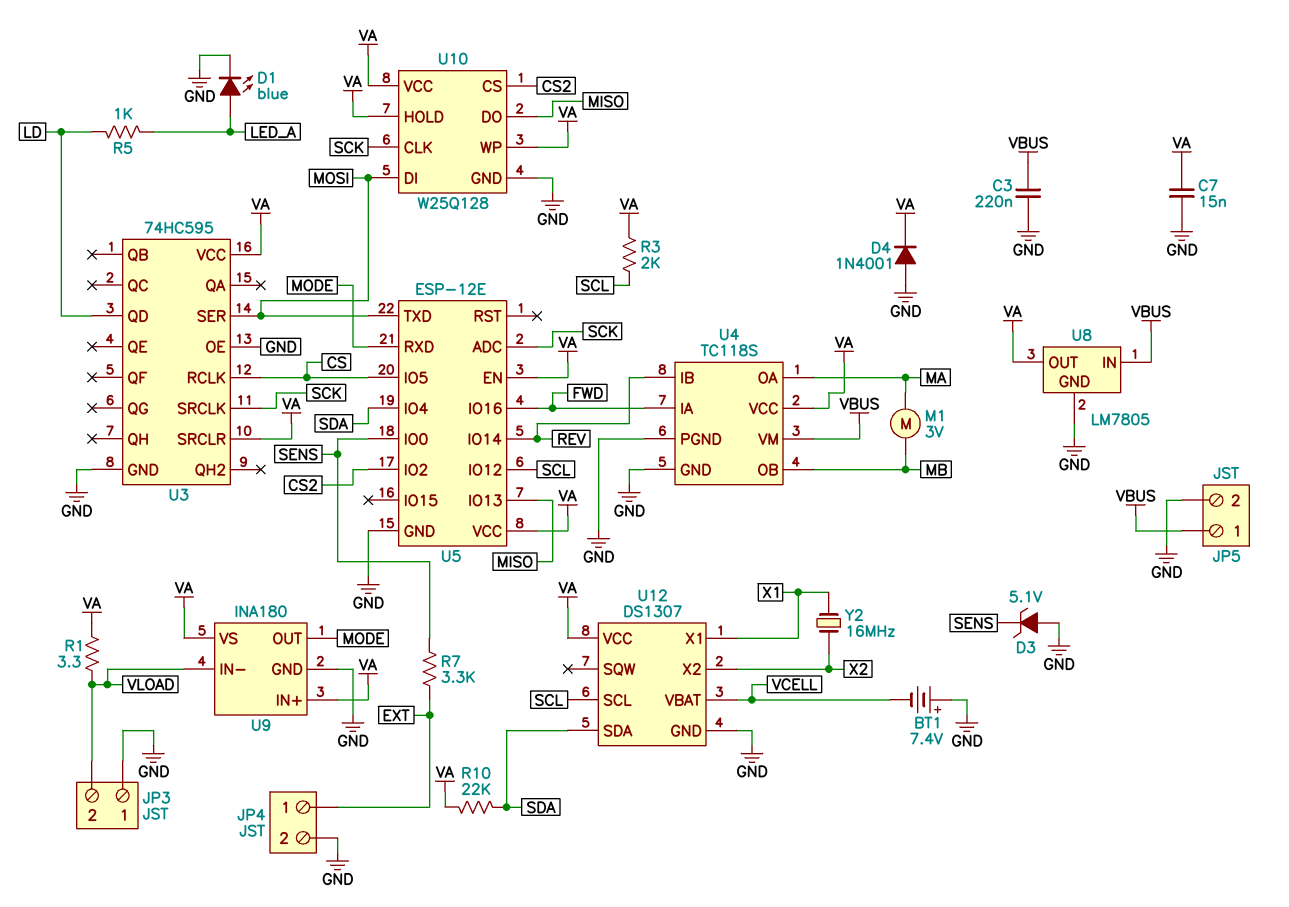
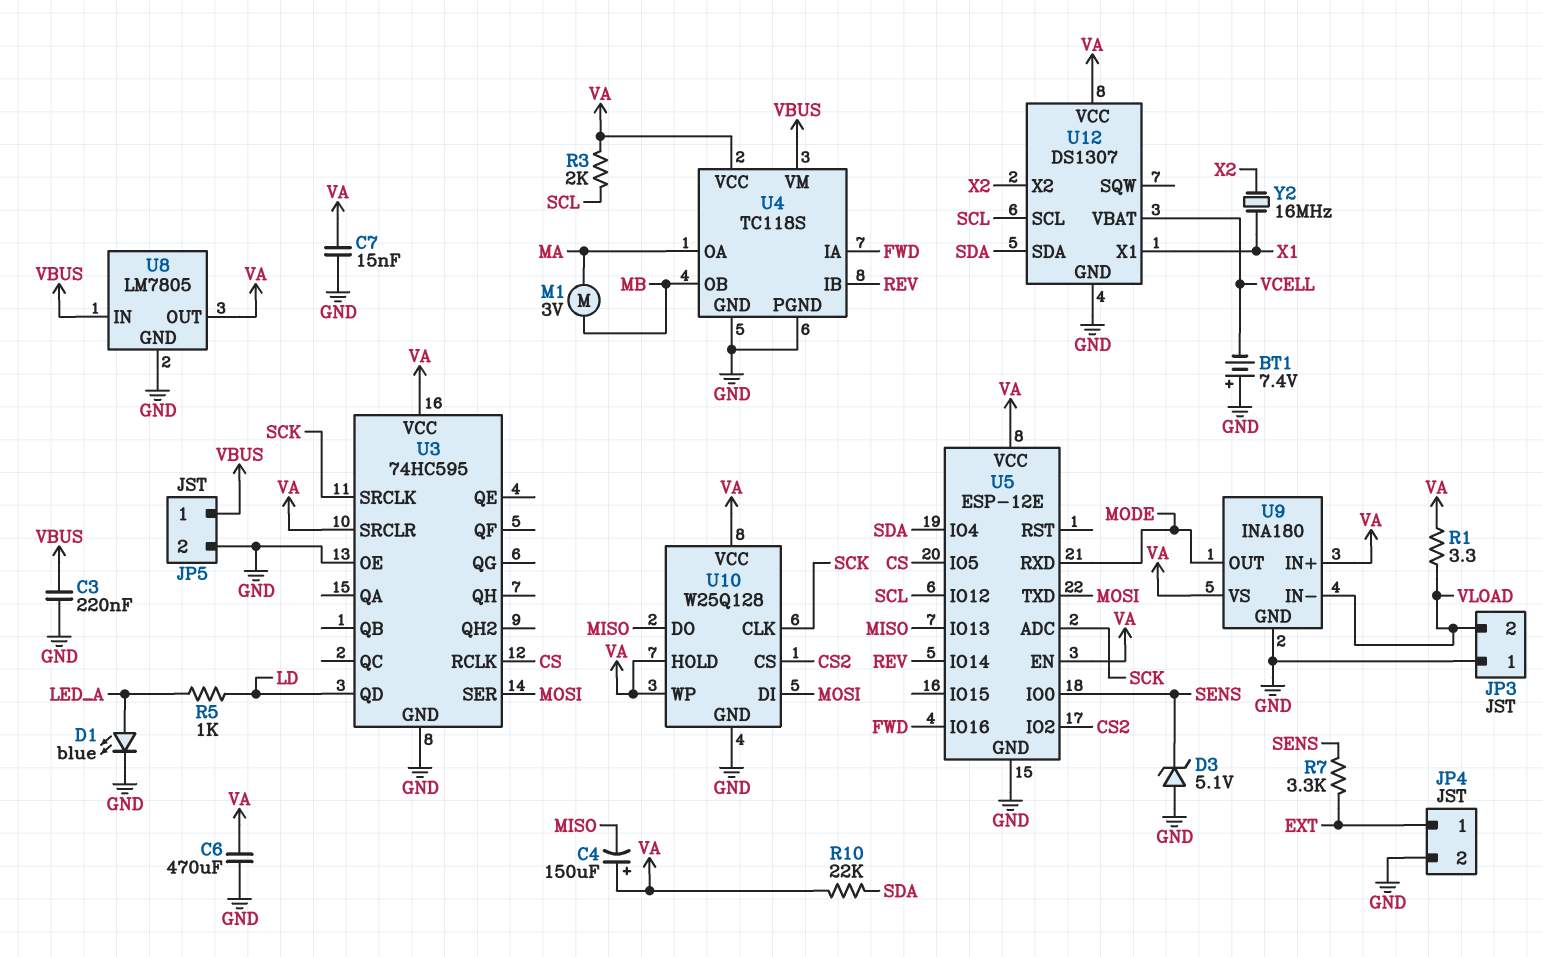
C4: none -> 150uF (plus VA, minus MISO)
C6: none -> 470uF (GND, VA)
D4: diode 1N4001 (A GND, K VA) -> none

